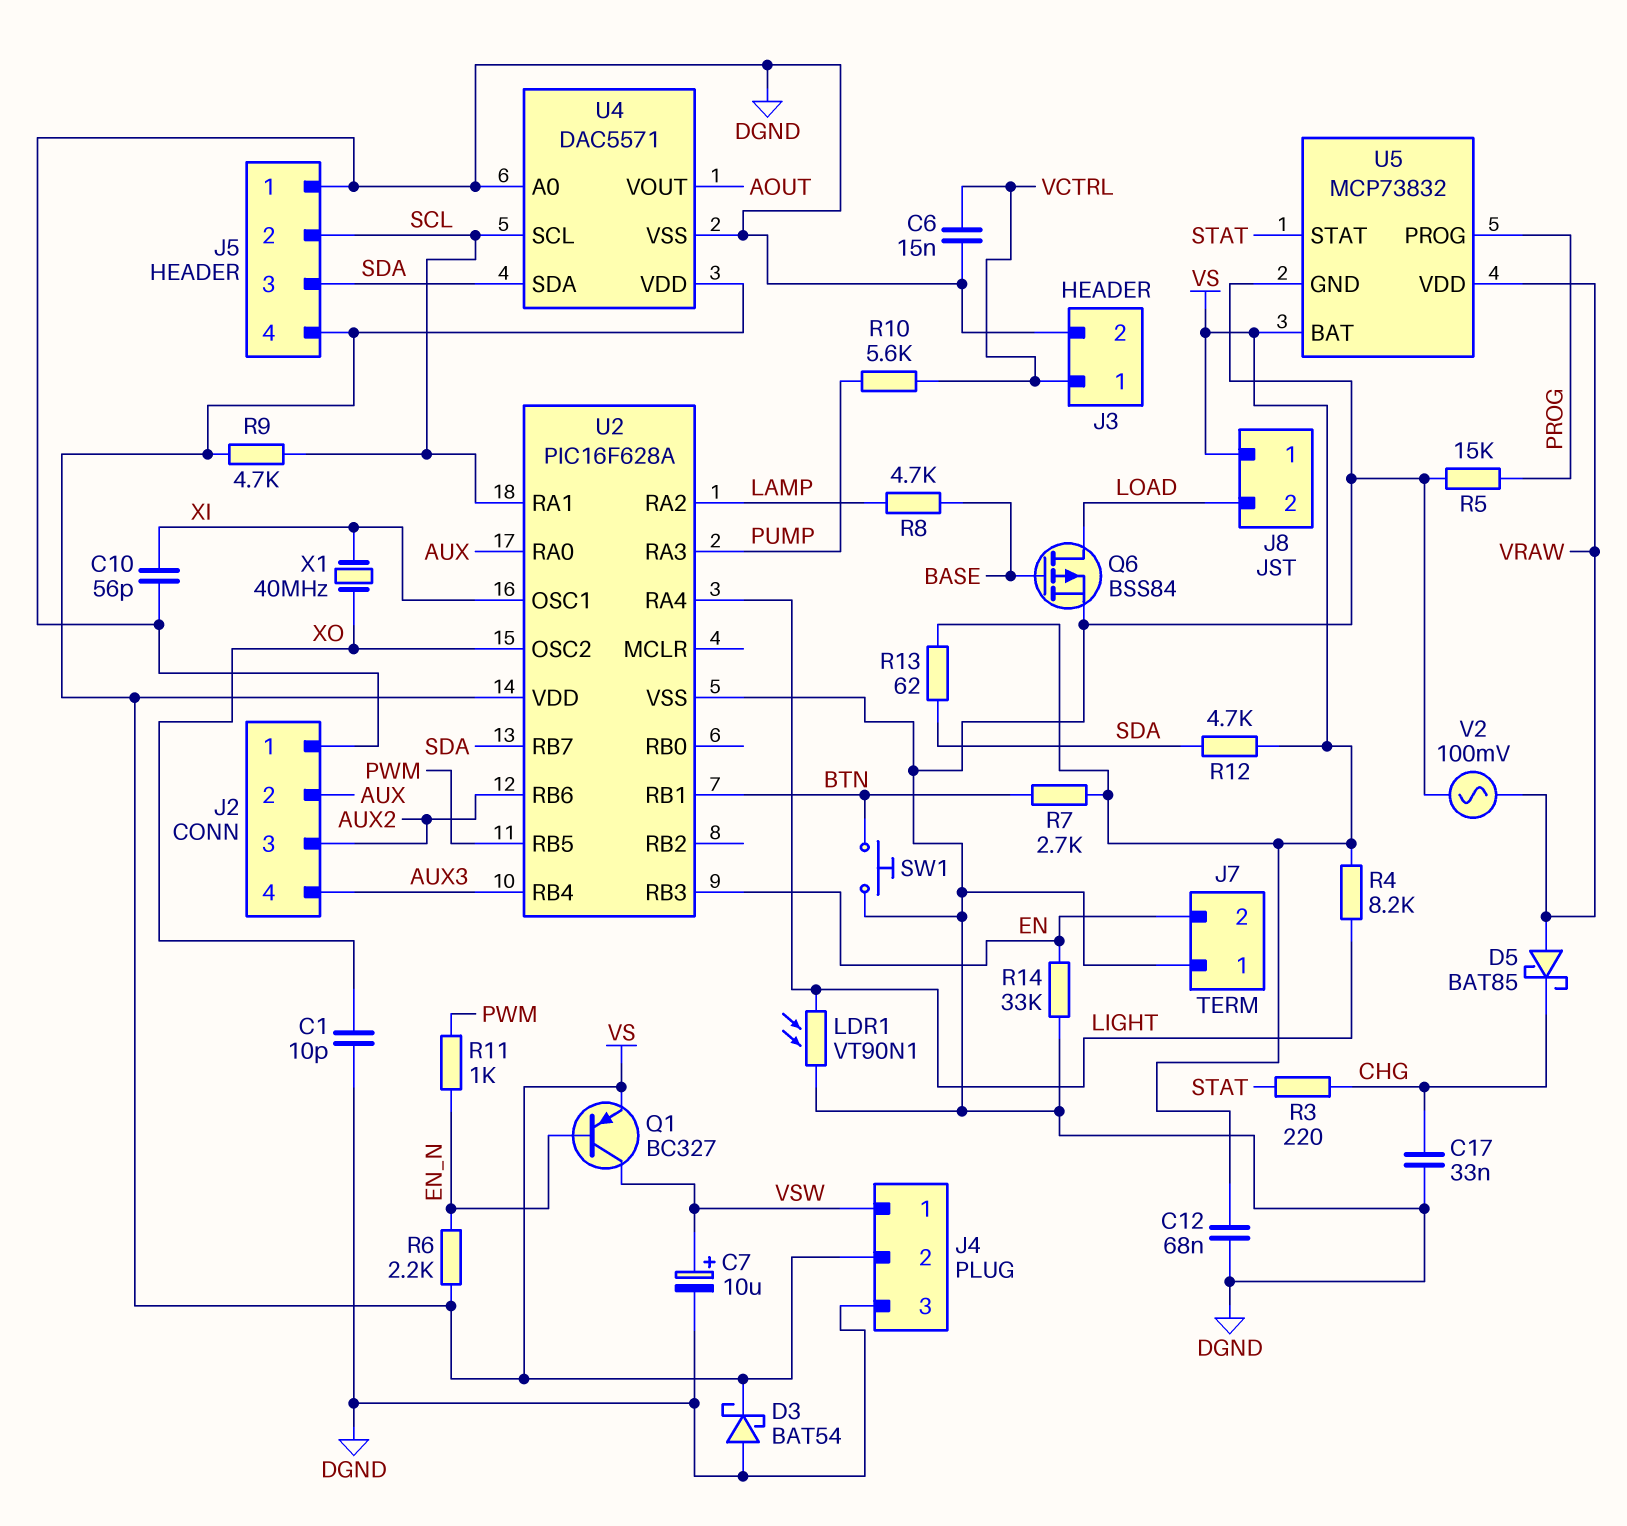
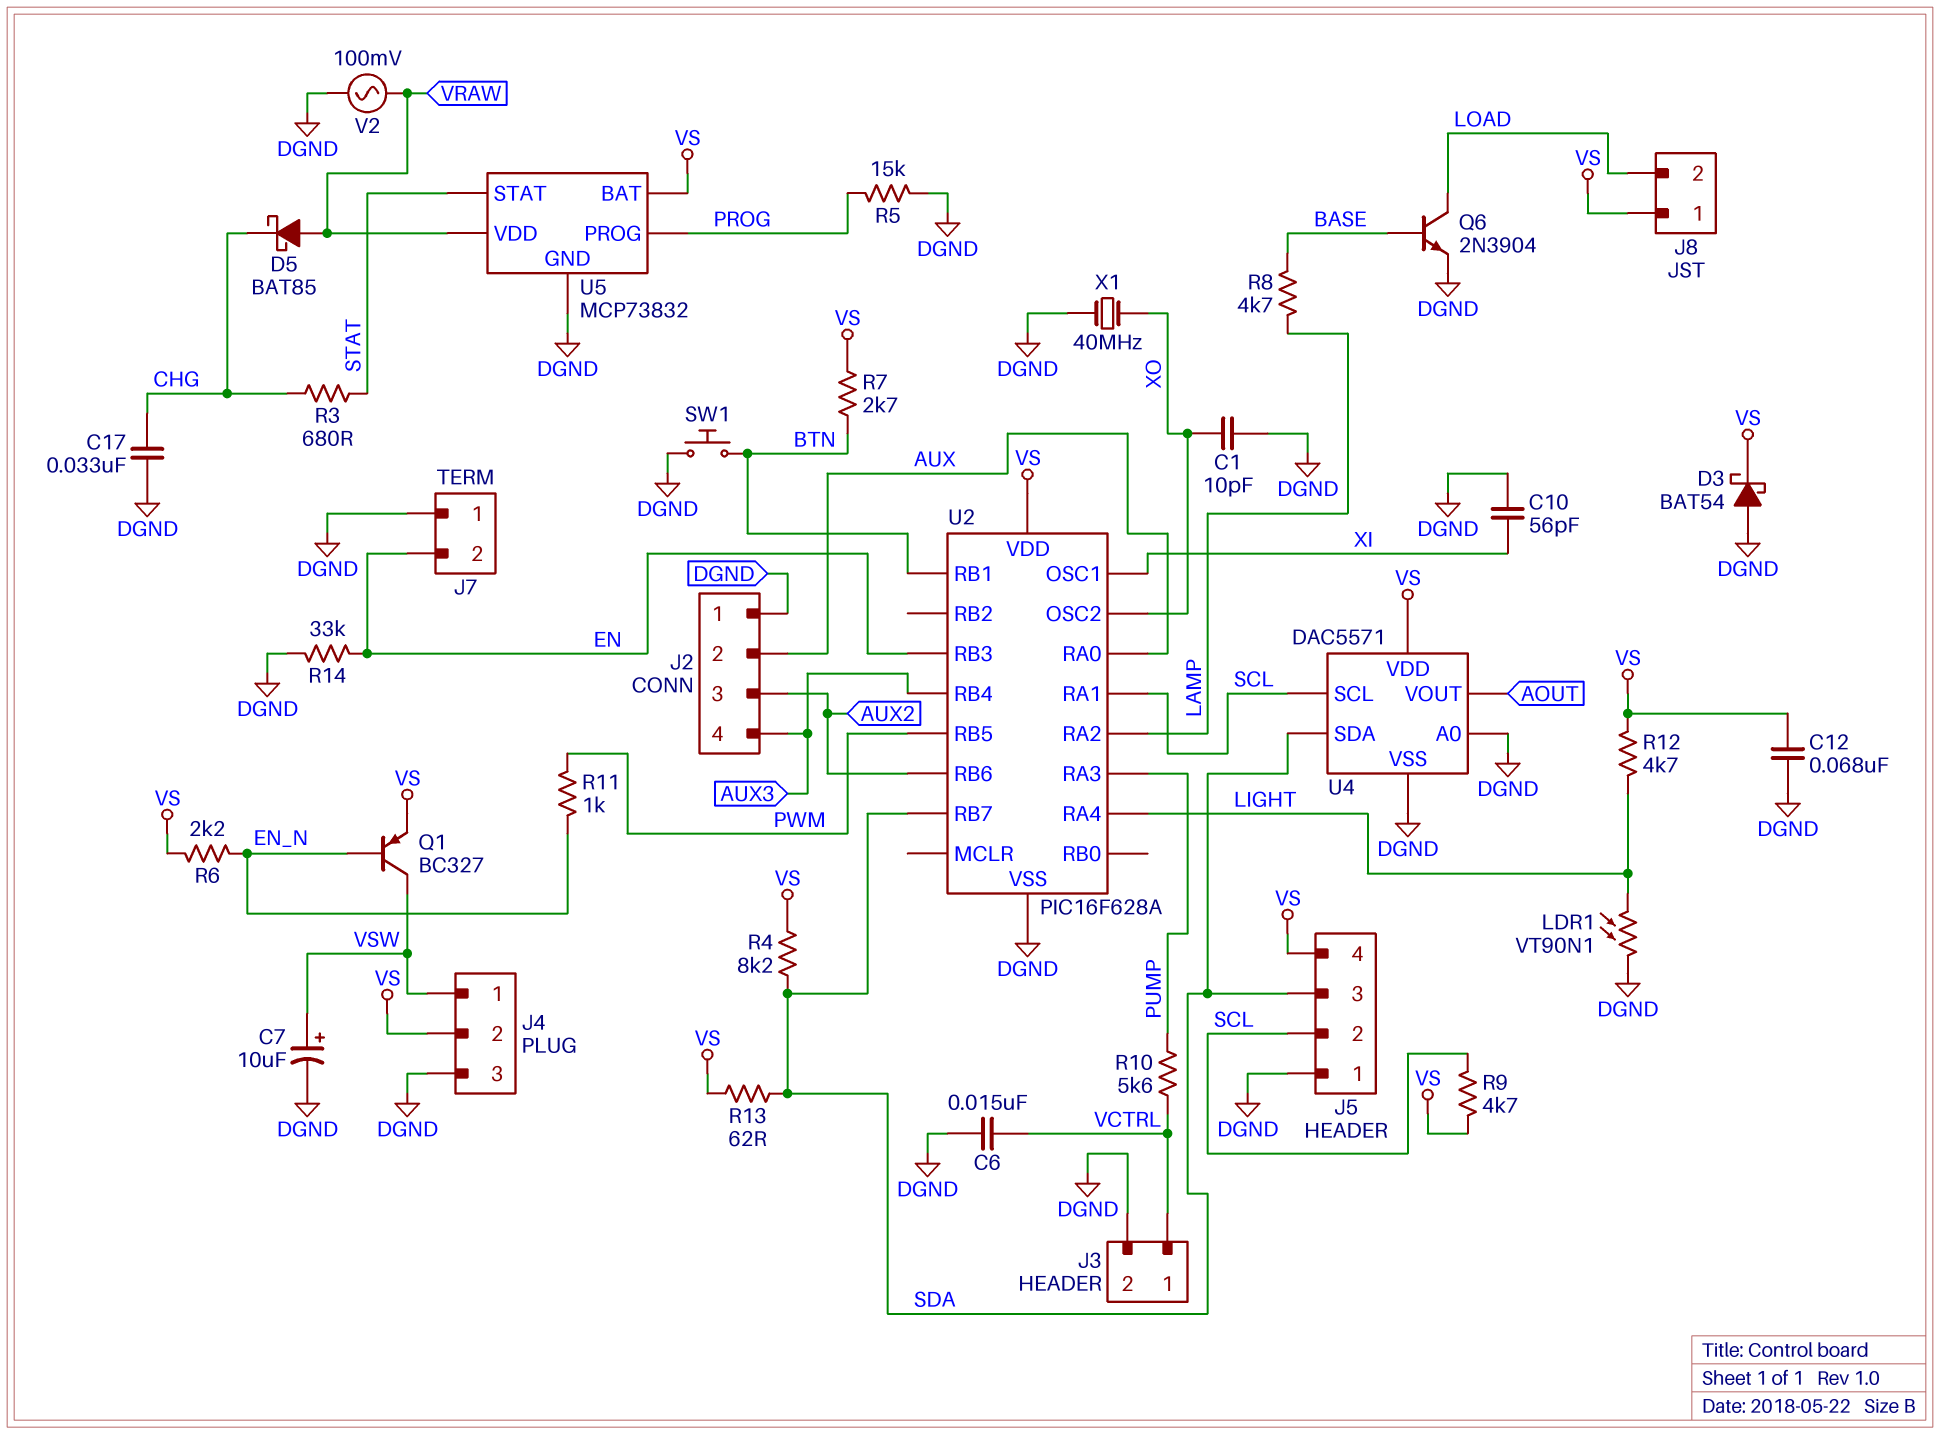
Q6: PMOS BSS84 (G BASE, D LOAD, S DGND) -> NPN 2N3904 (B BASE, C LOAD, E DGND)
R3: 220 (CHG, STAT) -> 680 (CHG, STAT)
R4: 8.2k (LIGHT, VS) -> 8.2k (SDA, VS)
R12: 4.7k (SDA, VS) -> 4.7k (LIGHT, VS)
X1: 40MHz (XI, XO) -> 40MHz (DGND, XO)

